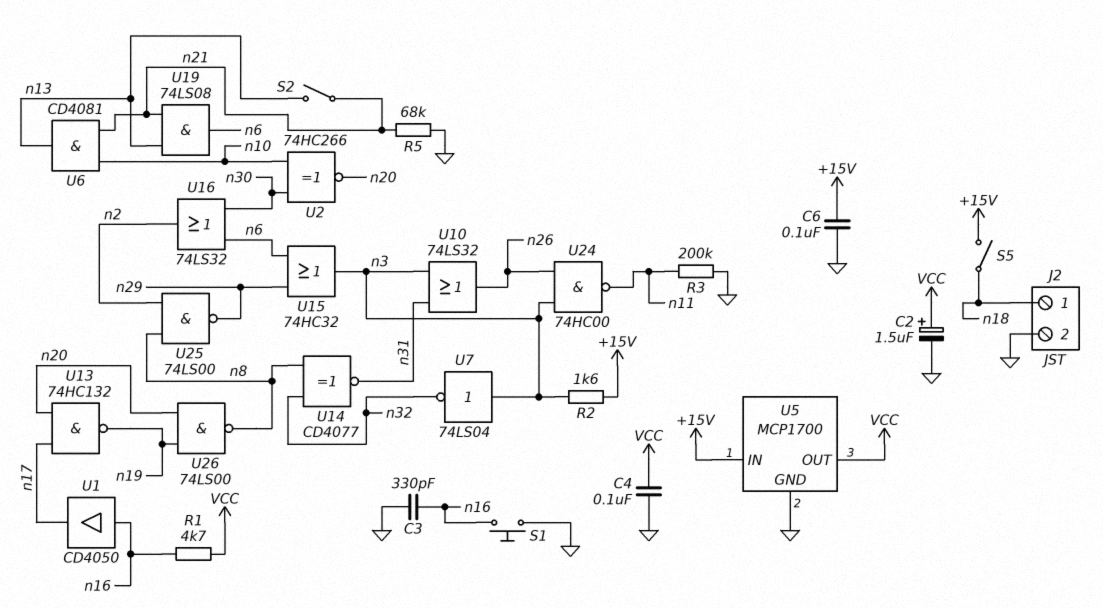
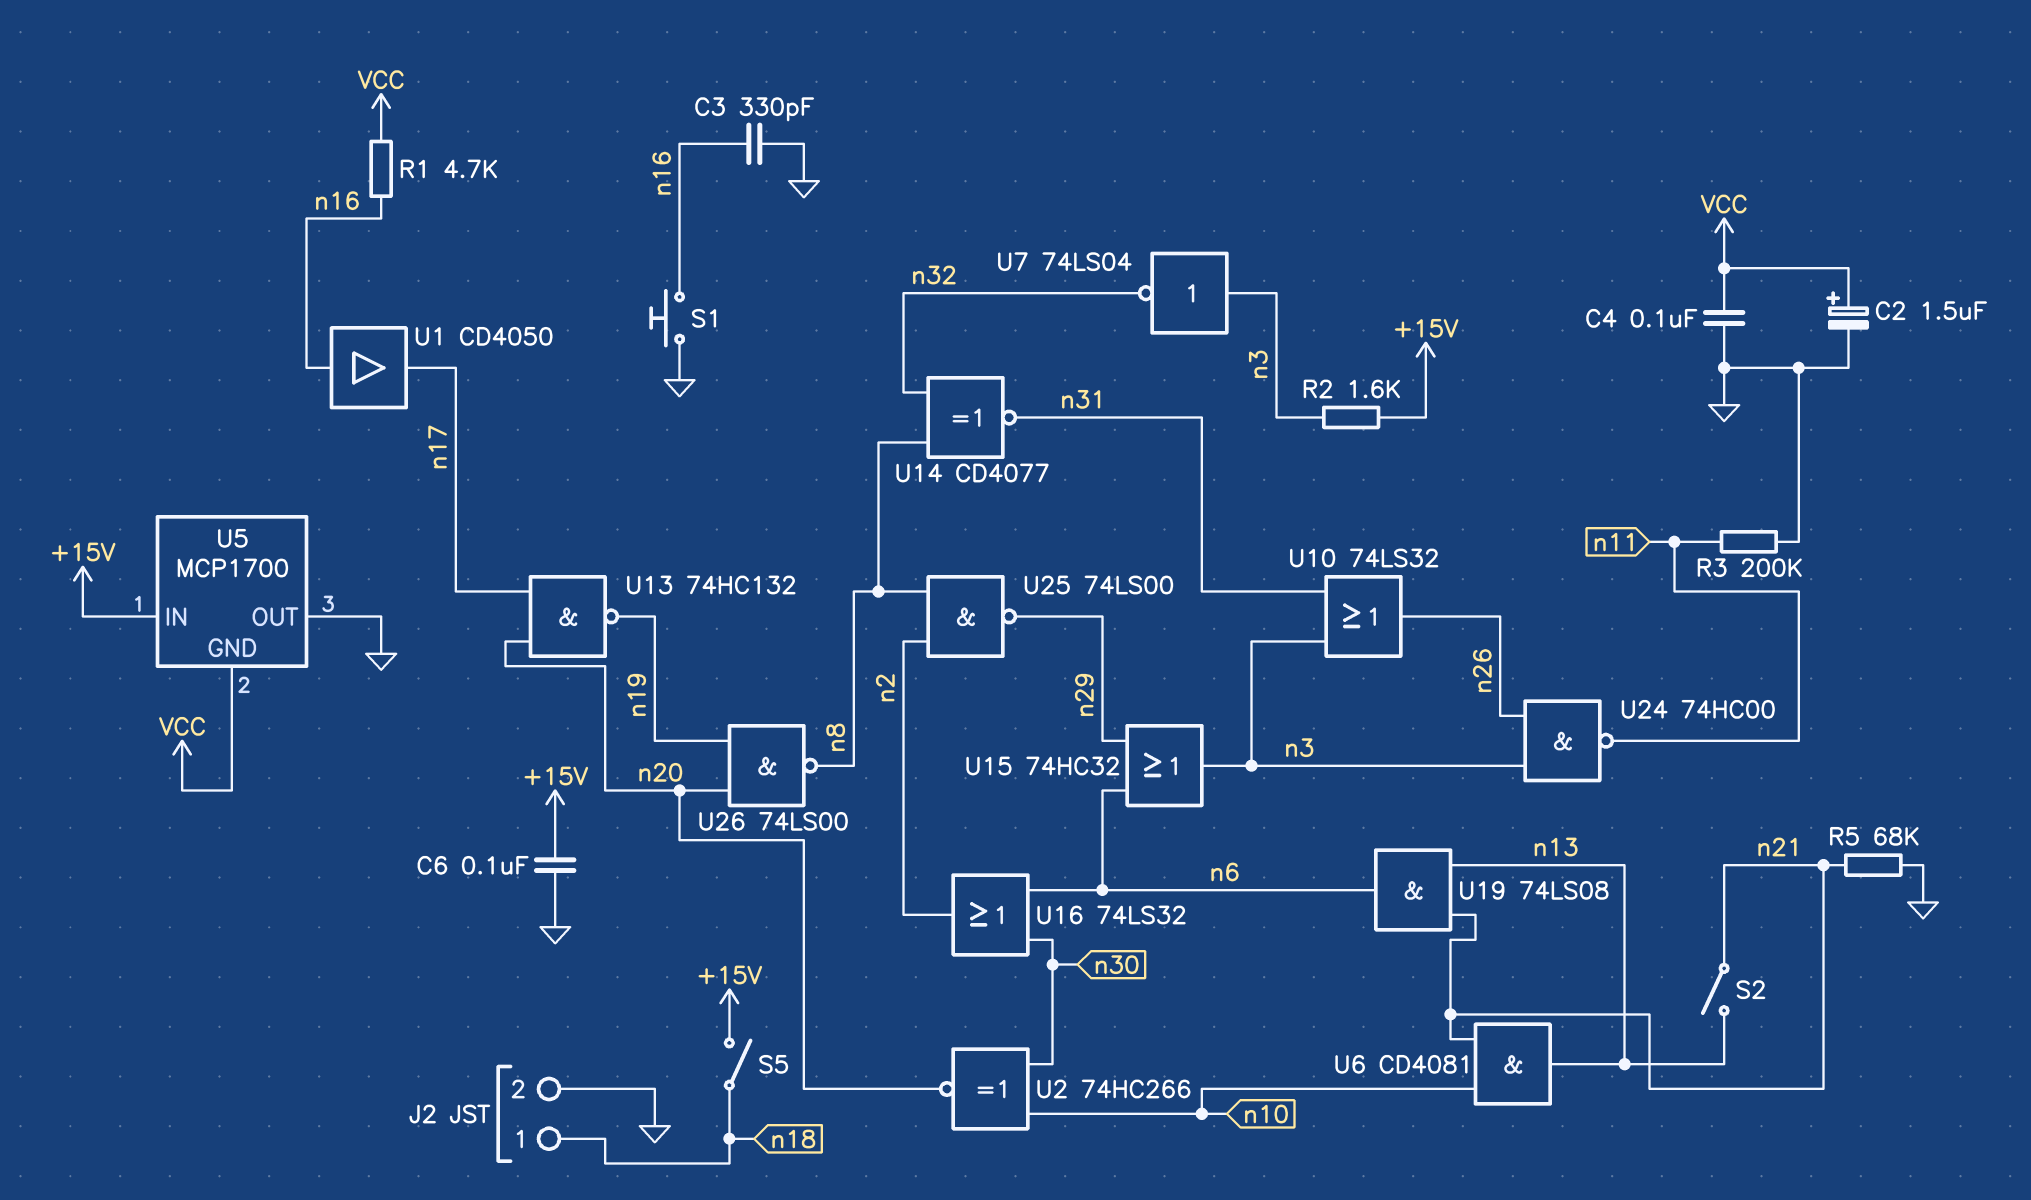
U5 pin GND: GND -> VCC
U5 pin OUT: VCC -> GND

